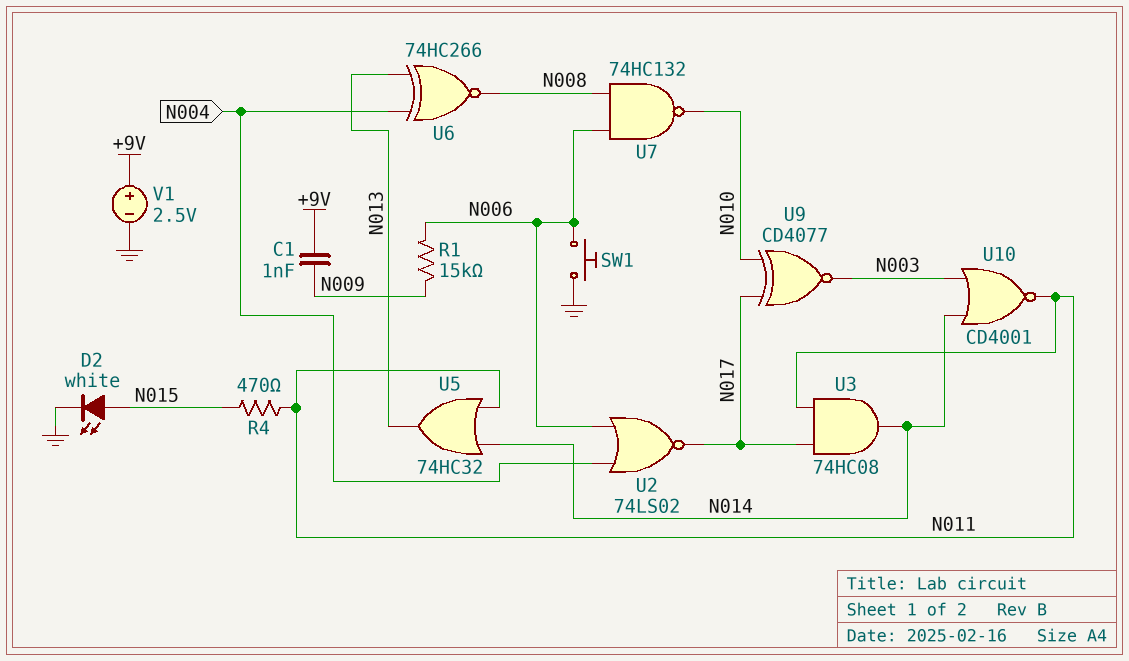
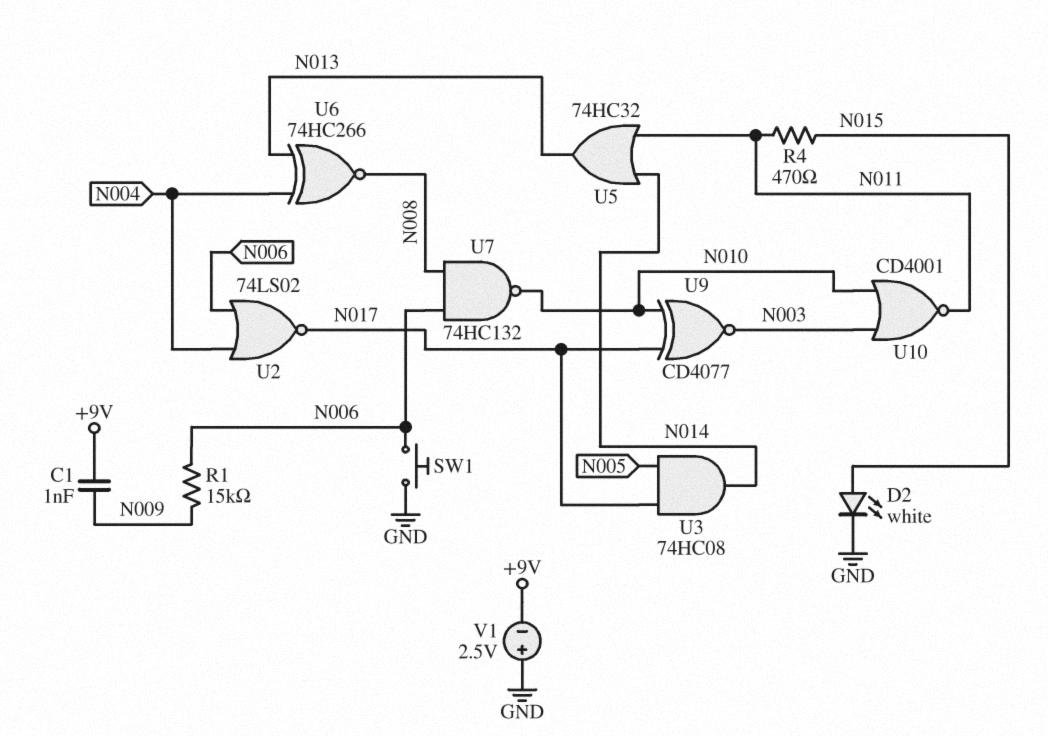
U3: AND 74HC08 (in N011, in N017, out N014) -> AND 74HC08 (in N005, in N017, out N014)
U10: NOR CD4001 (in N003, in N014, out N011) -> NOR CD4001 (in N003, in N010, out N011)
V1: 2.5V (plus +9V, minus GND) -> 2.5V (plus GND, minus +9V)

